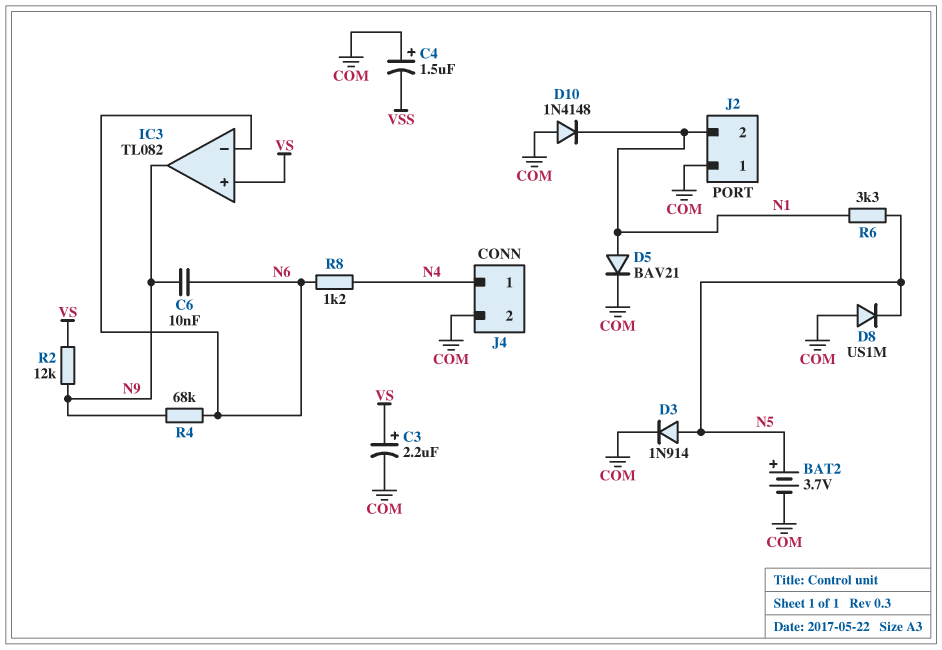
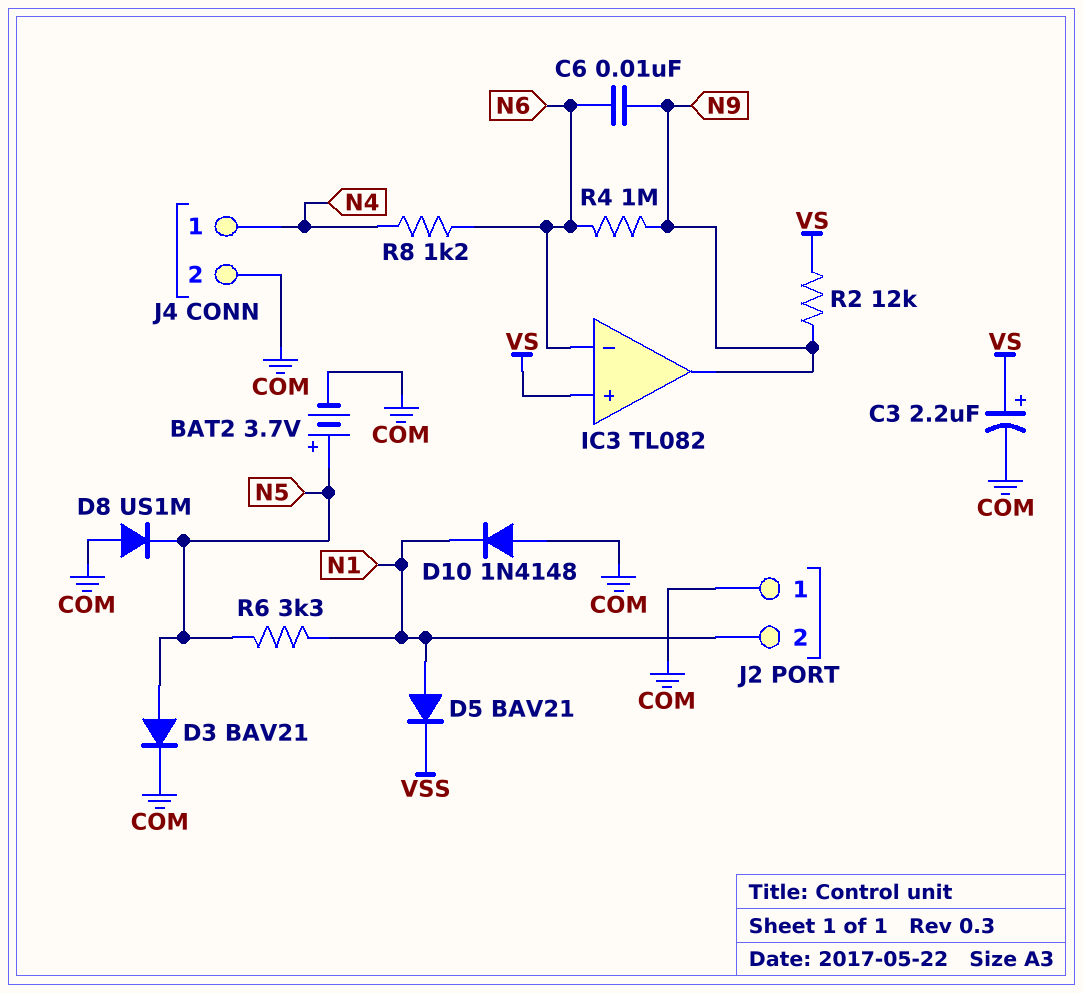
C4: 1.5uF (plus COM, minus VSS) -> none
D3: diode 1N914 (A N5, K COM) -> diode BAV21 (A N5, K COM)
D5: diode BAV21 (A N1, K COM) -> diode BAV21 (A N1, K VSS)
R4: 68k (N6, N9) -> 1M (N6, N9)

